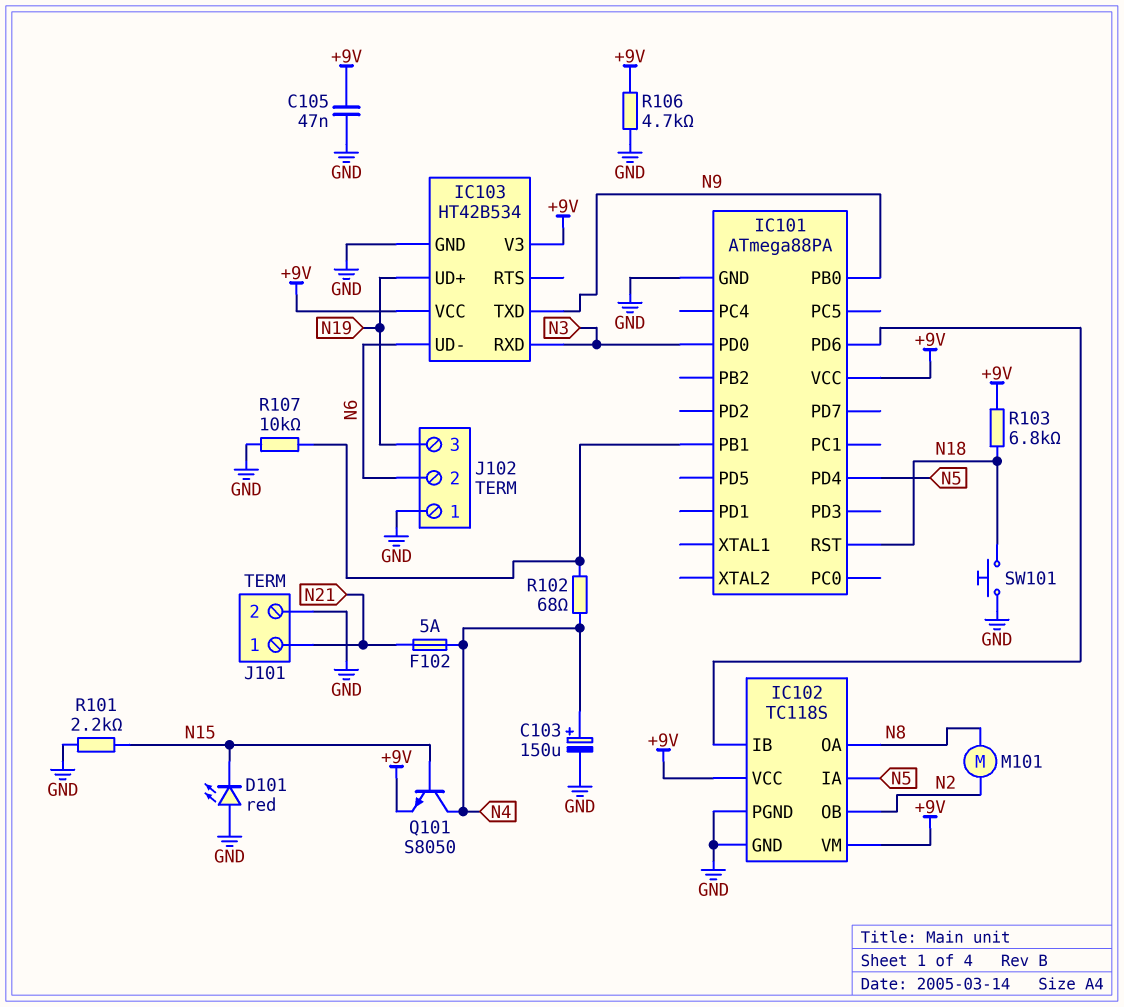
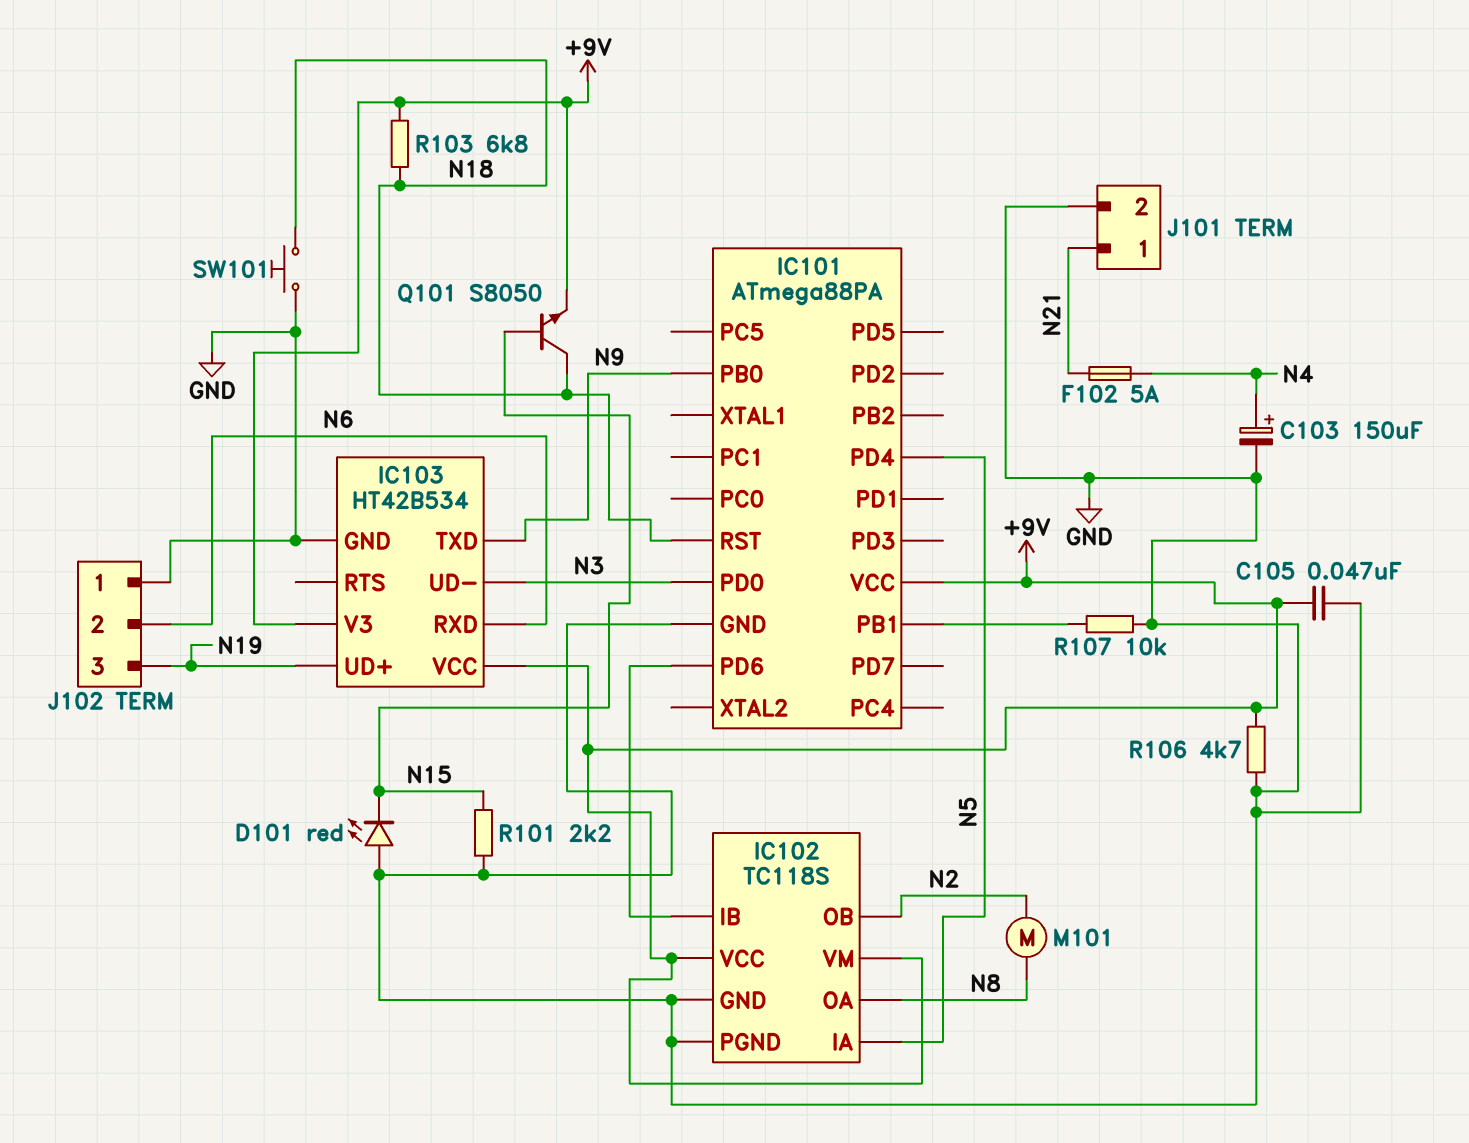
IC103 pin RXD: N3 -> N6
IC103 pin UD-: N6 -> N3
Q101: NPN S8050 (B N15, C N4, E +9V) -> NPN S8050 (B N15, C N18, E +9V)
R102: 68 (IC101/PB1, N4) -> none

